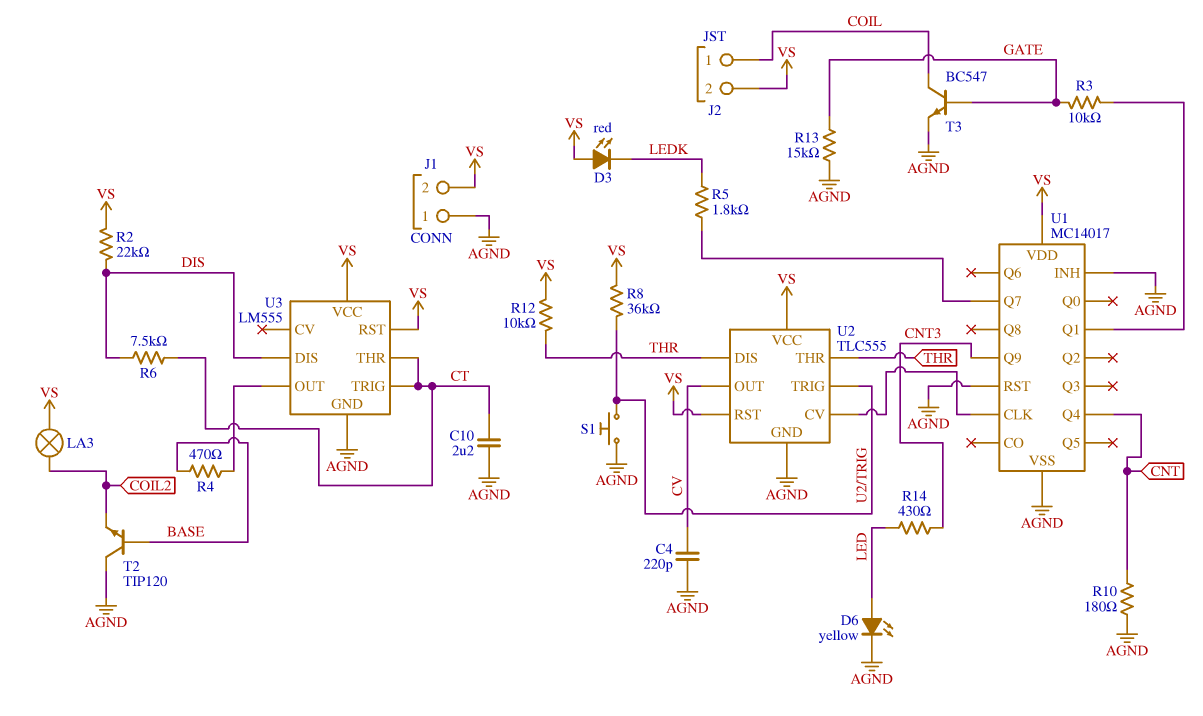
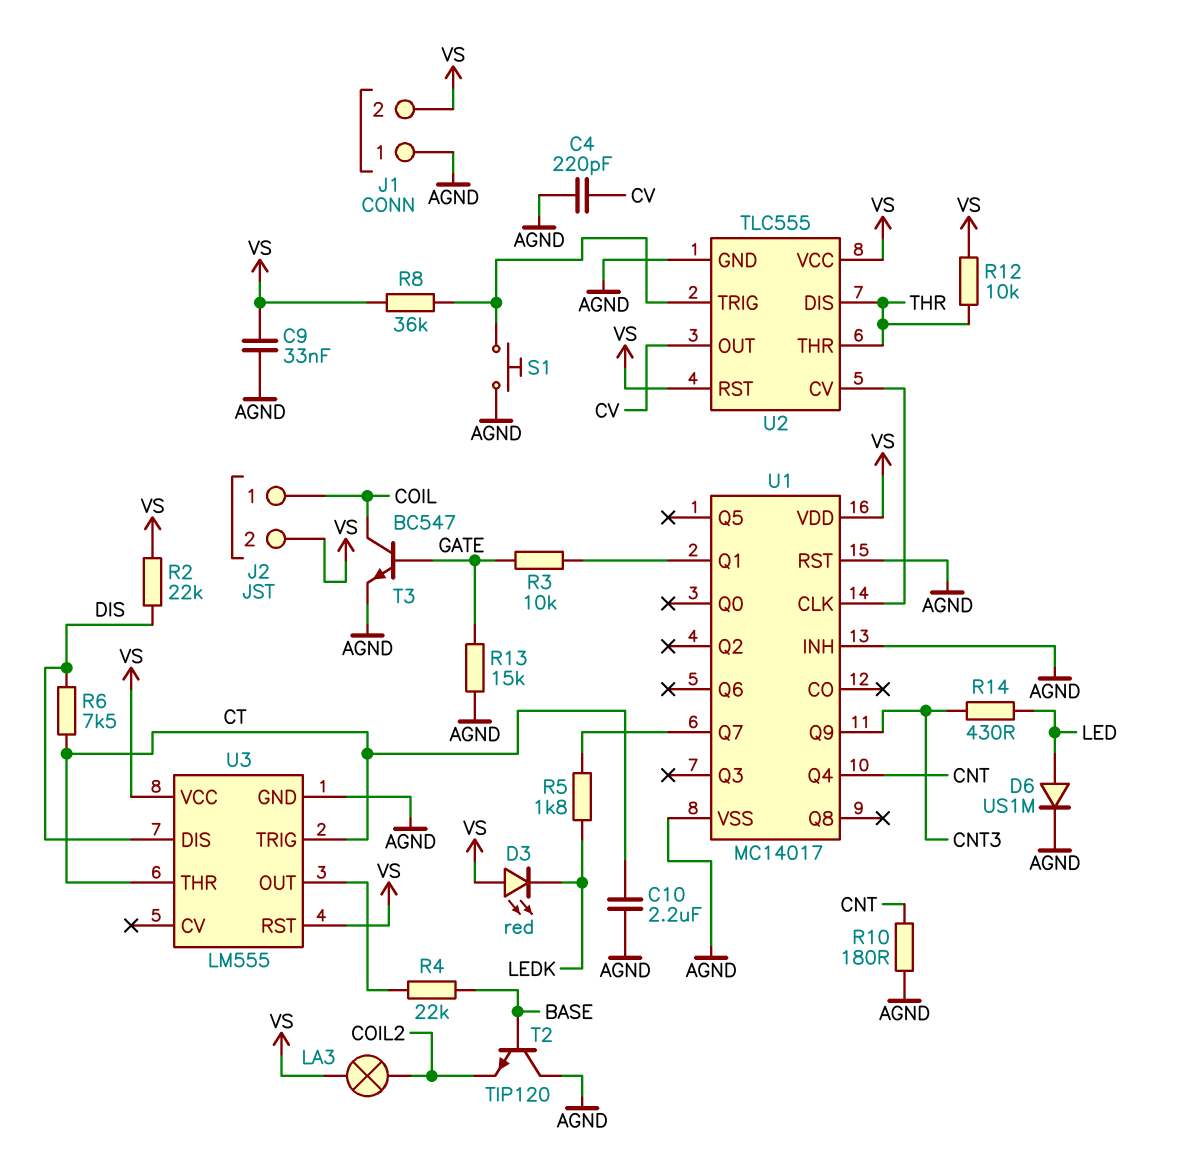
C9: none -> 33nF (AGND, VS)
D6: LED yellow (A LED, K AGND) -> diode US1M (A LED, K AGND)
R4: 470 (BASE, U3/OUT) -> 22k (BASE, U3/OUT)

